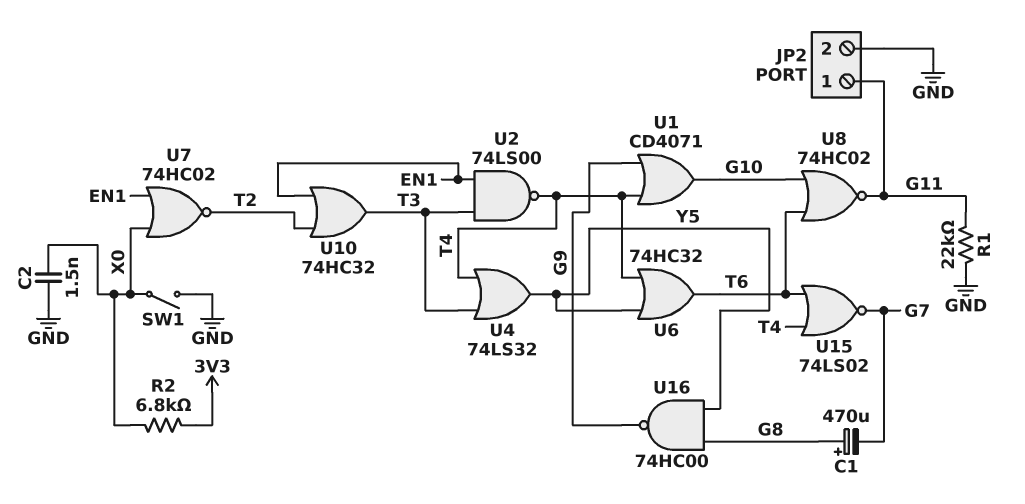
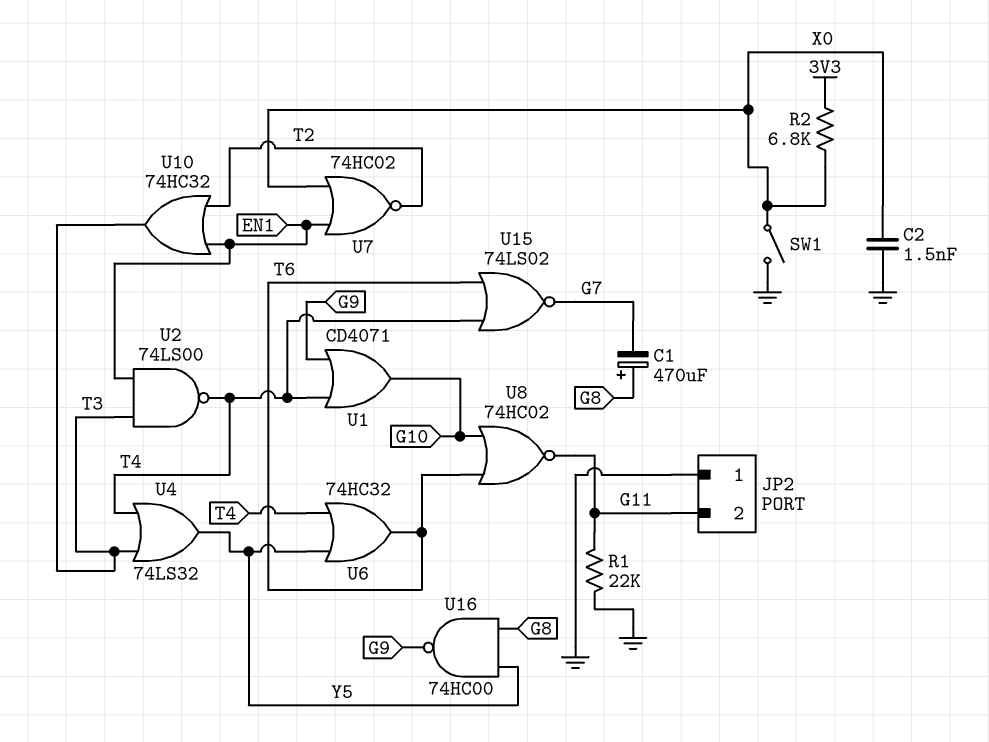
JP2 pin 1: G11 -> GND
JP2 pin 2: GND -> G11

